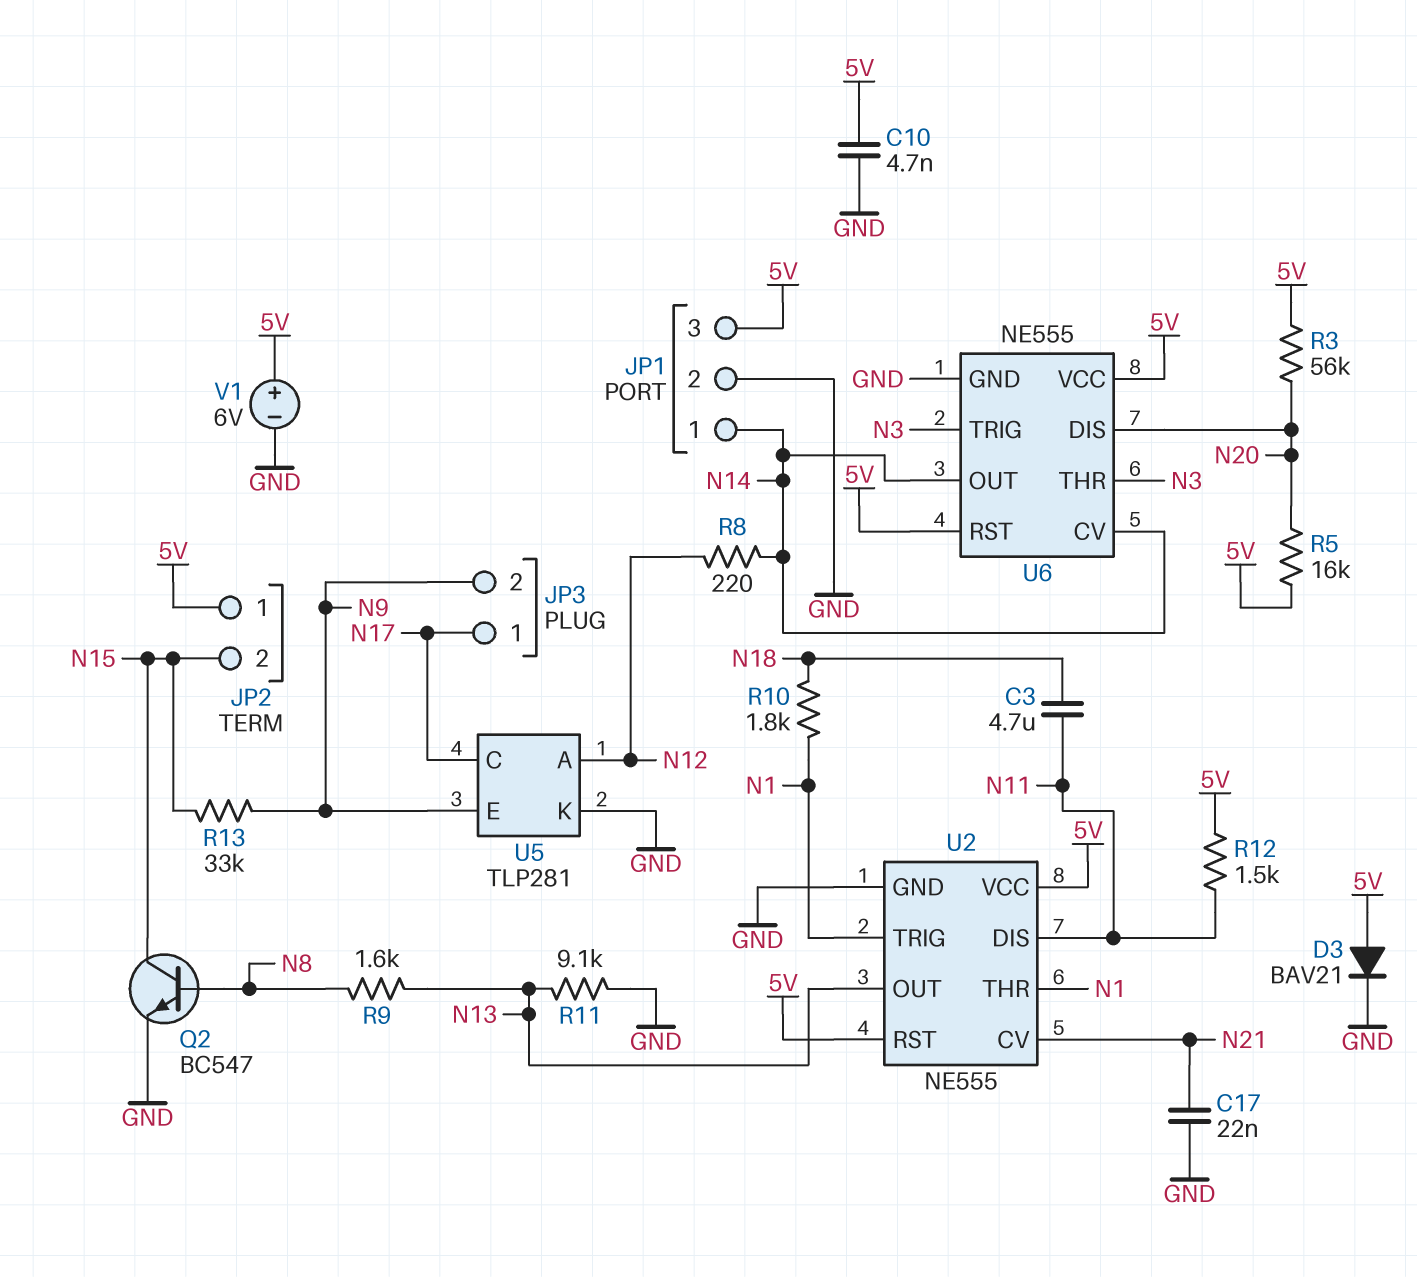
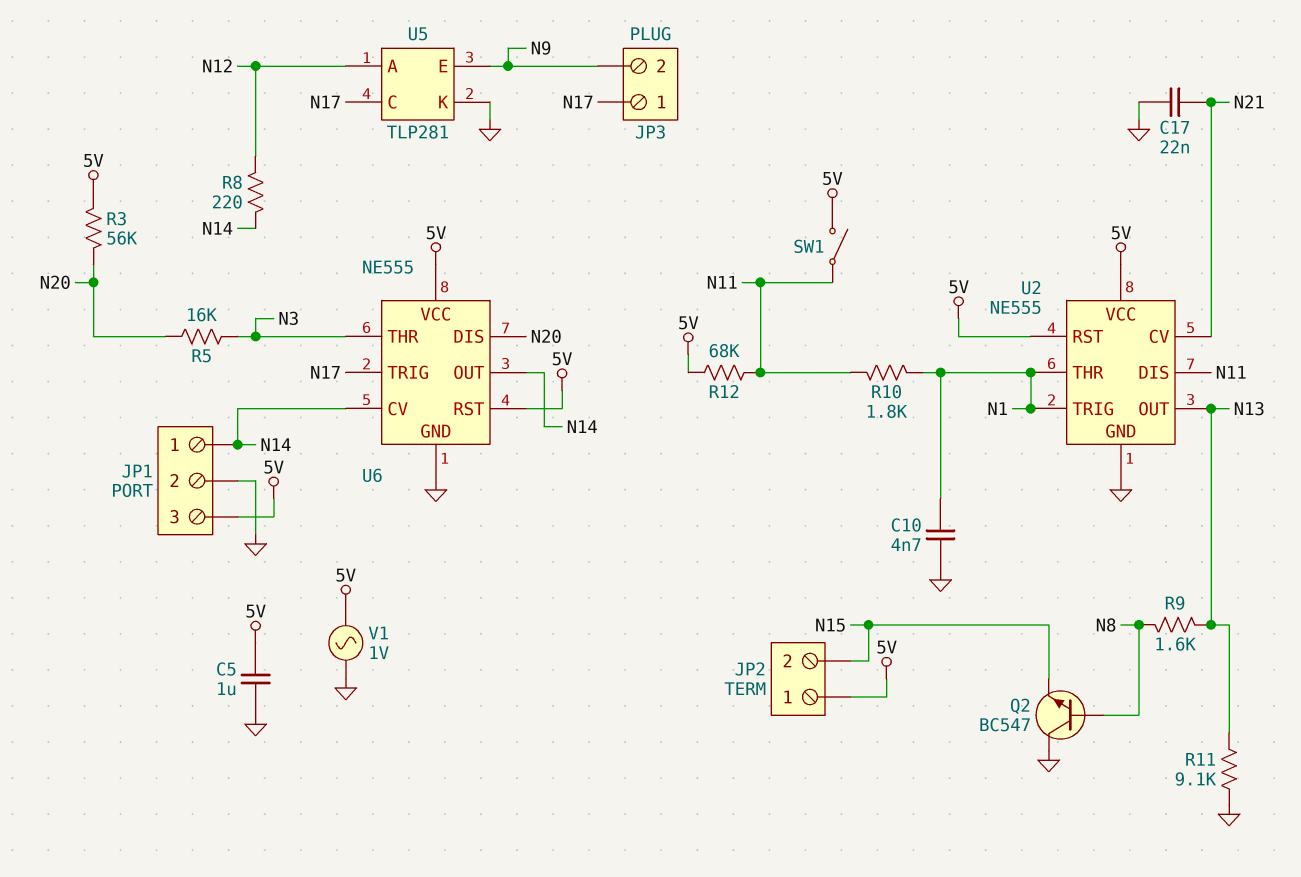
C3: 4.7uF (N11, N18) -> none
C5: none -> 1uF (5V, GND)
C10: 4.7nF (5V, GND) -> 4.7nF (GND, N1)
D3: diode BAV21 (A 5V, K GND) -> none
Q2: NPN BC547 (B N8, C N15, E GND) -> NPN BC547 (B N8, C GND, E N15)
R5: 16k (5V, N20) -> 16k (N3, N20)
R10: 1.8k (N1, N18) -> 1.8k (N1, N11)
R12: 1.5k (5V, N11) -> 68k (5V, N11)
R13: 33k (N9, N15) -> none
SW1: none -> switch (5V, N11)
U6 pin TRIG: N3 -> N17
V1: 6V (plus 5V, minus GND) -> AC 1V (5V, GND)

